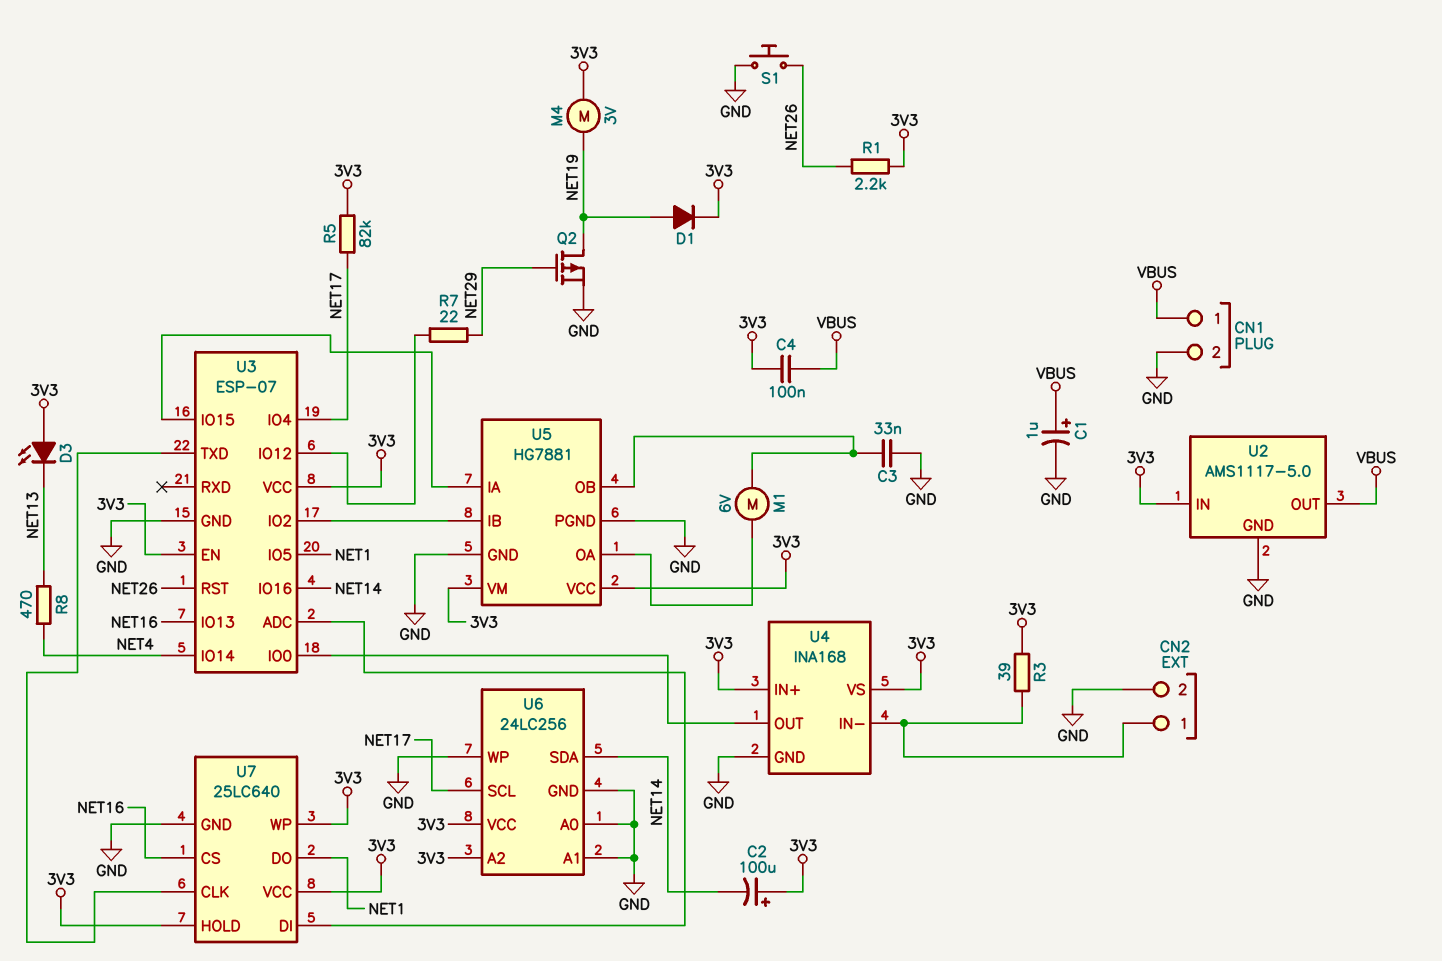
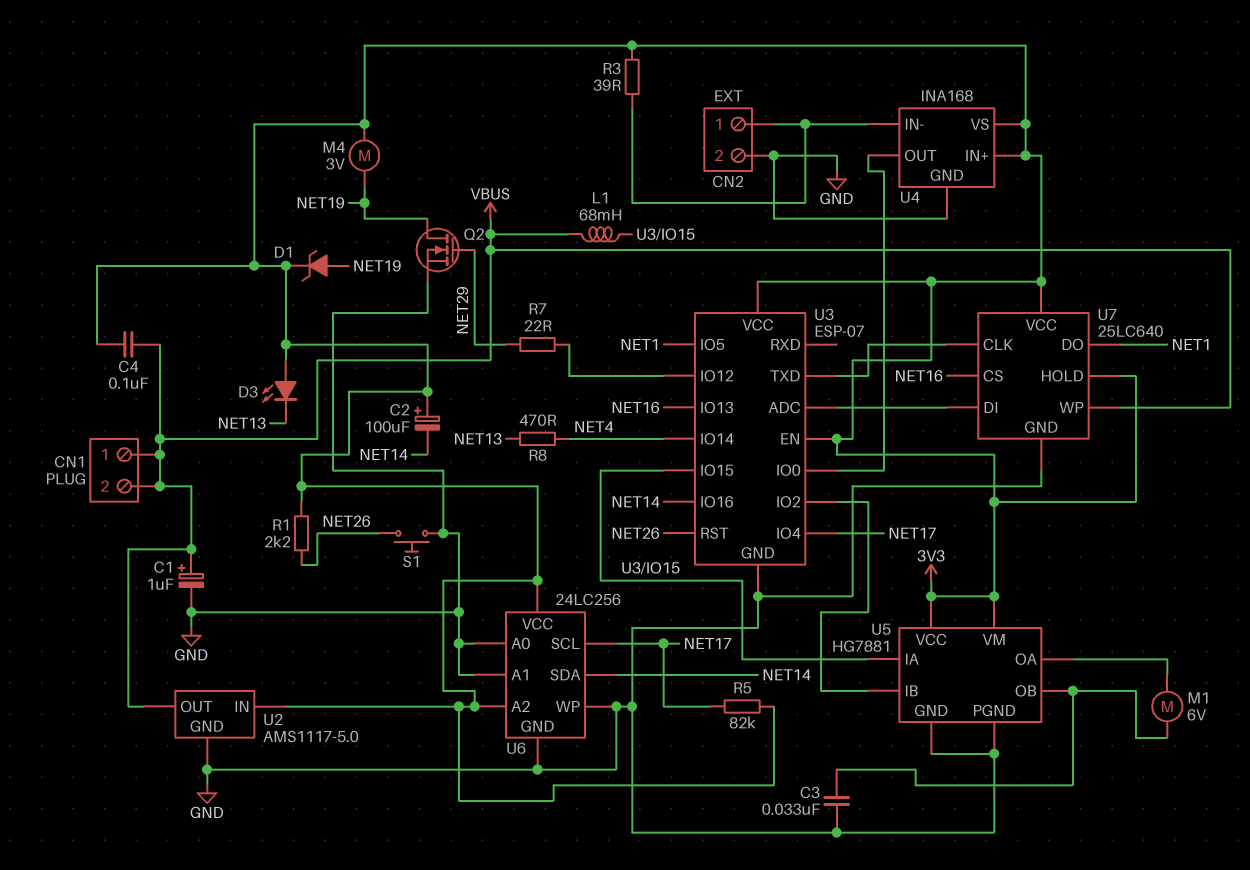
CN1 pin 2: GND -> VBUS
D1: diode (A NET19, K 3V3) -> zener (A NET19, K 3V3)
L1: none -> 68mH (U3/IO15, VBUS)
Q2: PMOS (G NET29, D NET19, S GND) -> NMOS (G NET29, D NET19, S GND)
U7 pin WP: 3V3 -> VBUS

